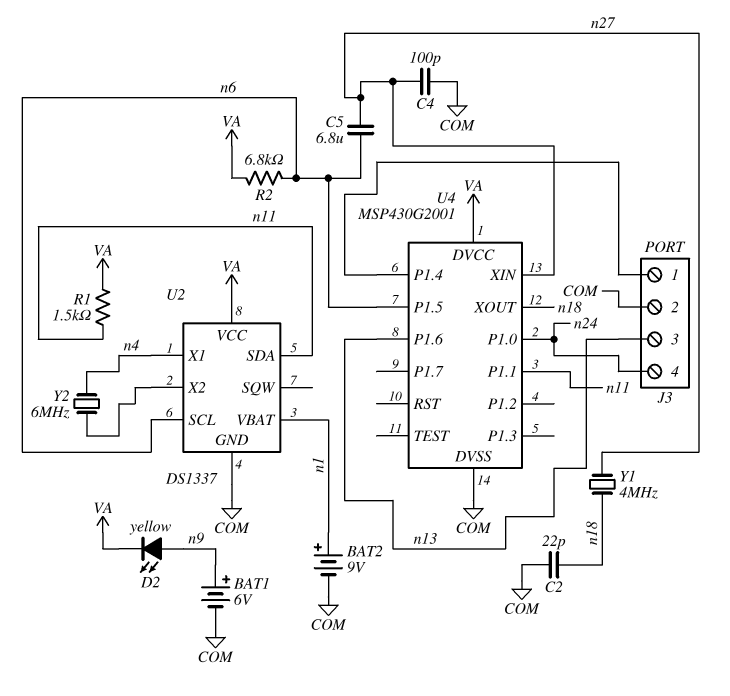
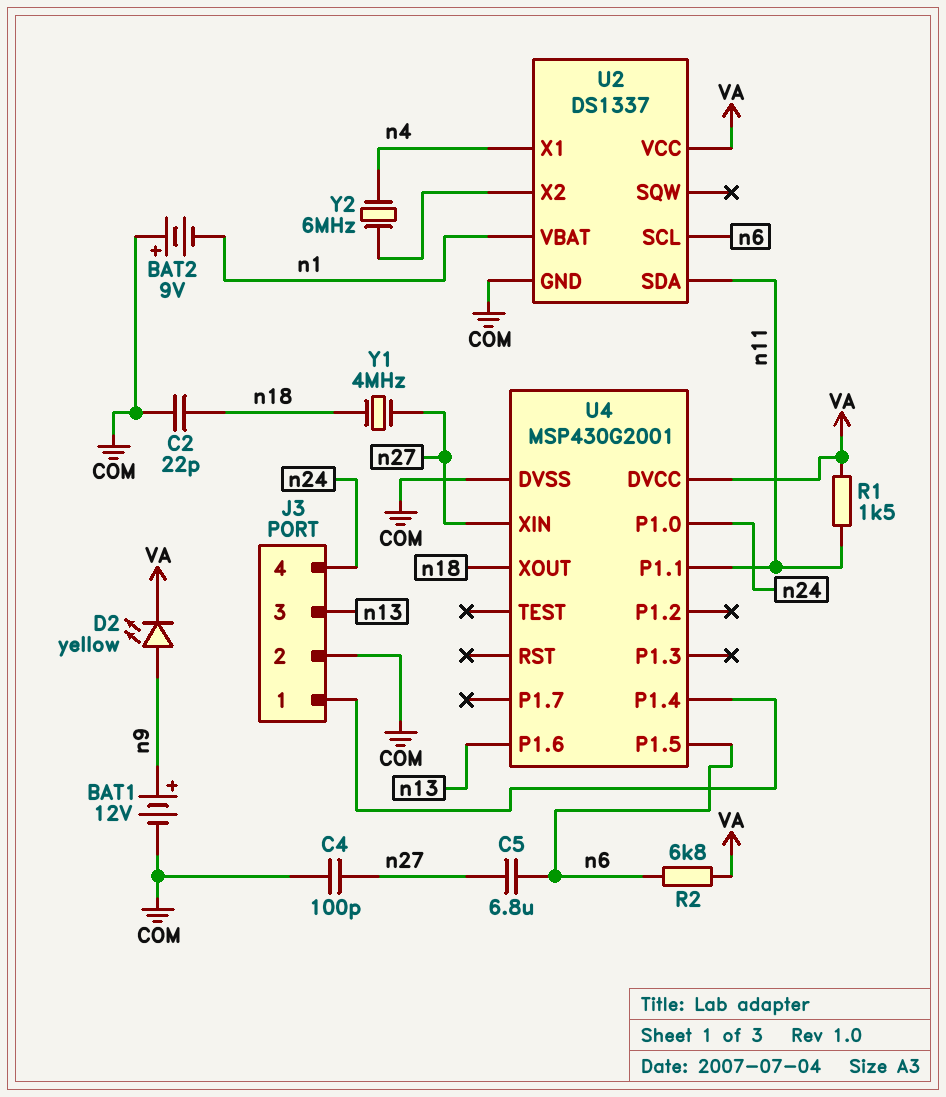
BAT1: 6V (plus n9, minus COM) -> 12V (plus n9, minus COM)
BAT2: 9V (plus n1, minus COM) -> 9V (plus COM, minus n1)

